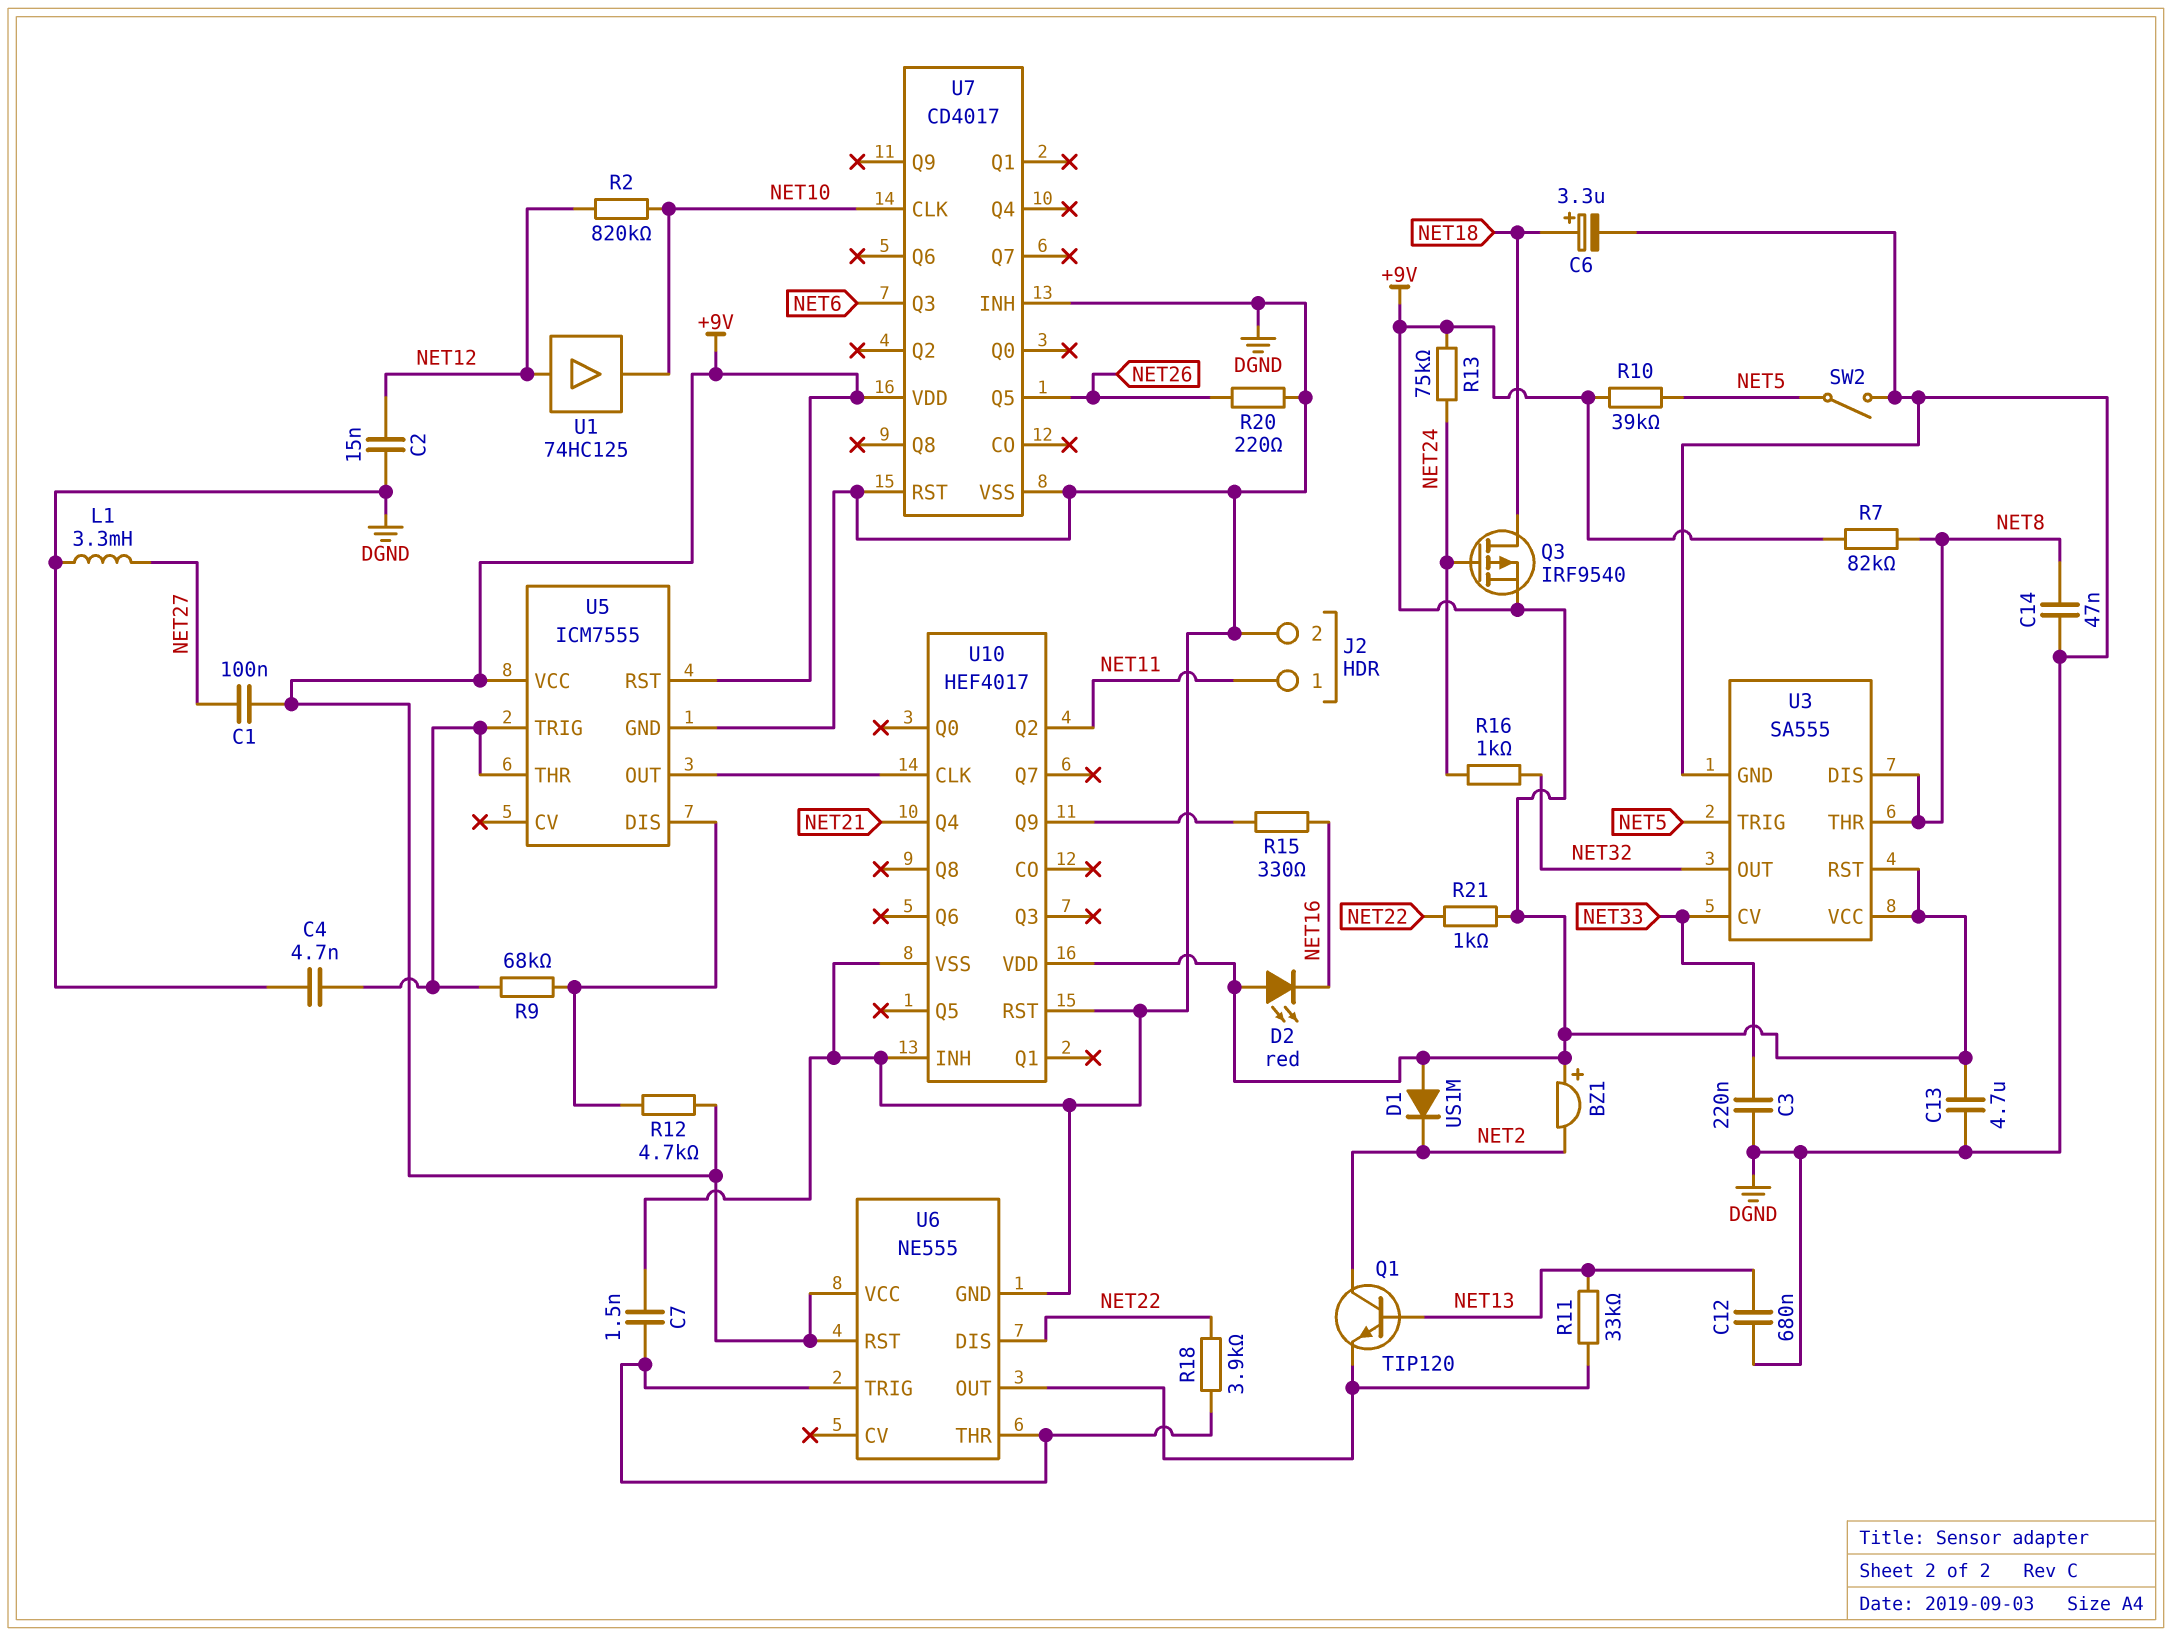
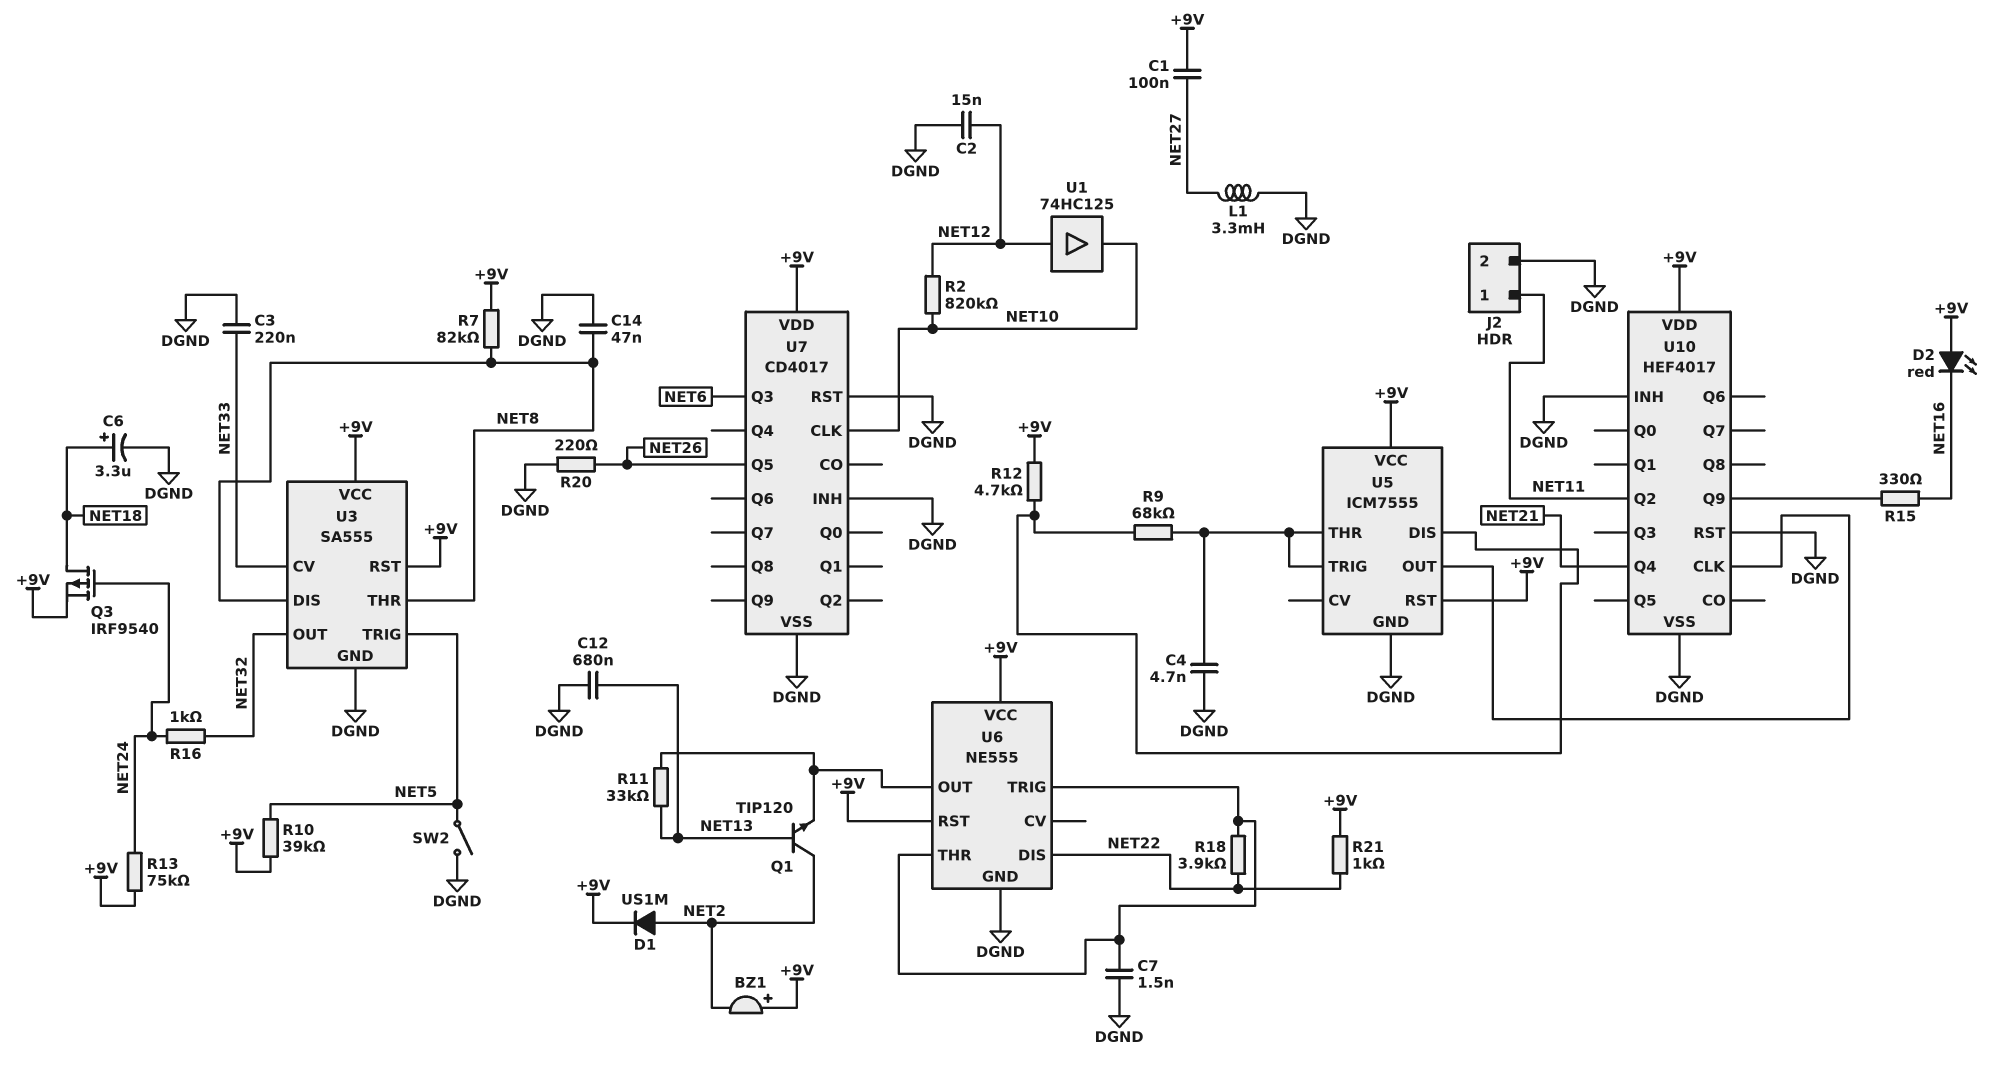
C13: 4.7uF (+9V, DGND) -> none
D1: diode US1M (A +9V, K NET2) -> diode US1M (A NET2, K +9V)

